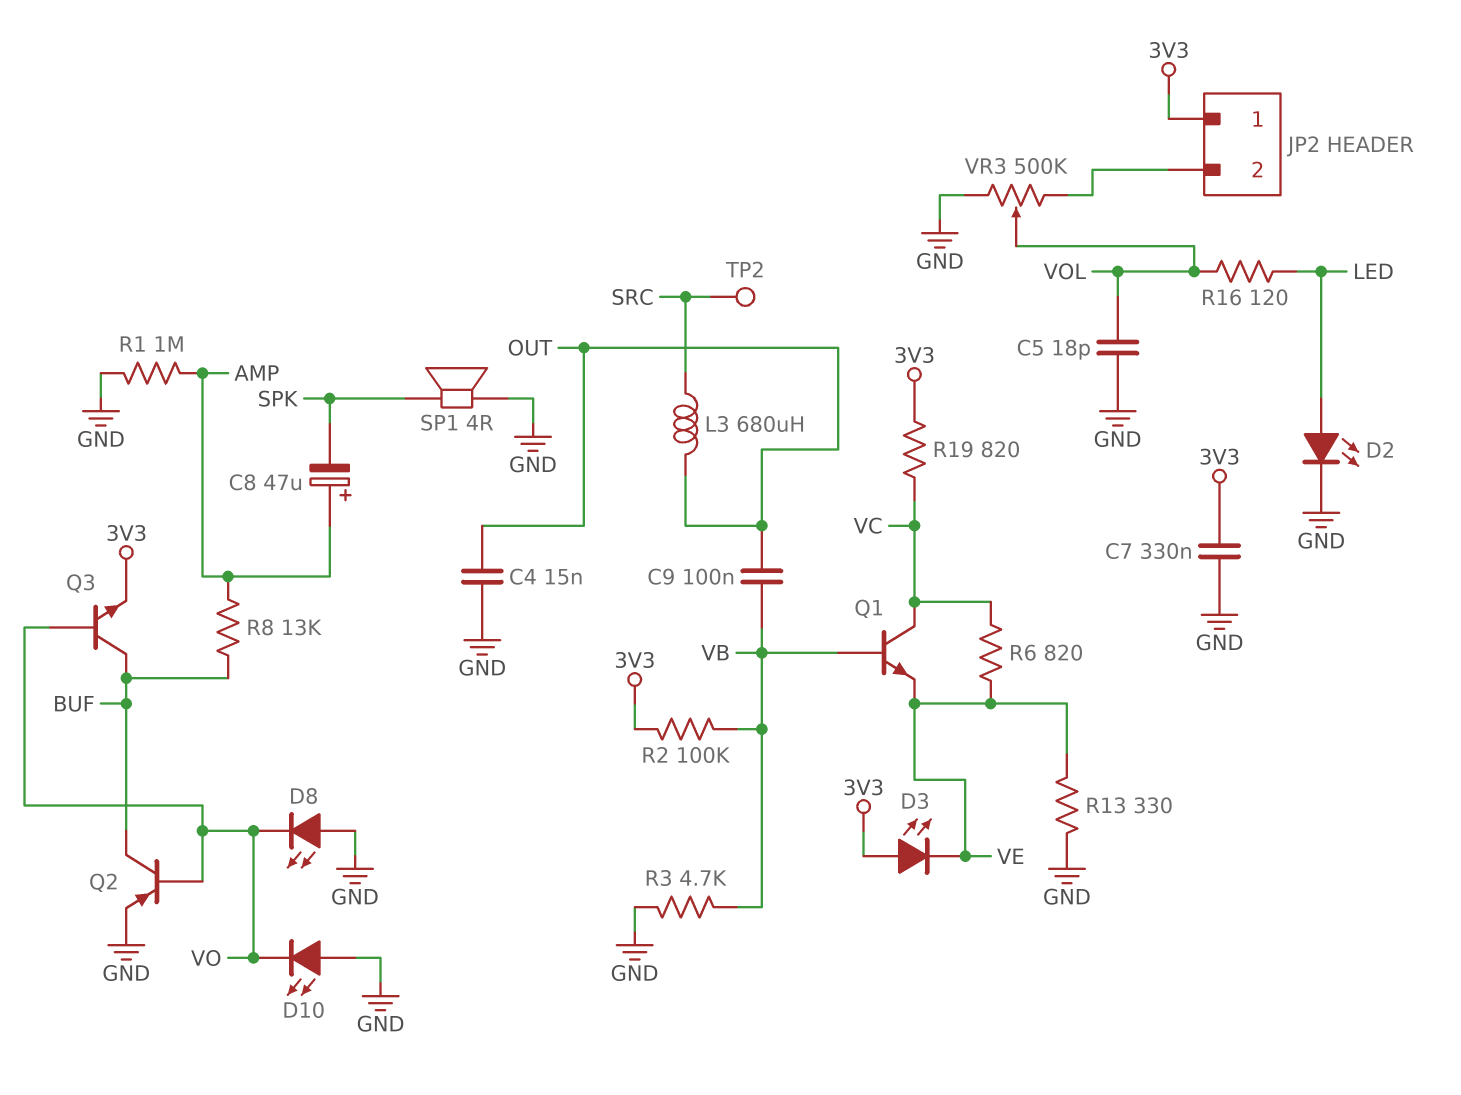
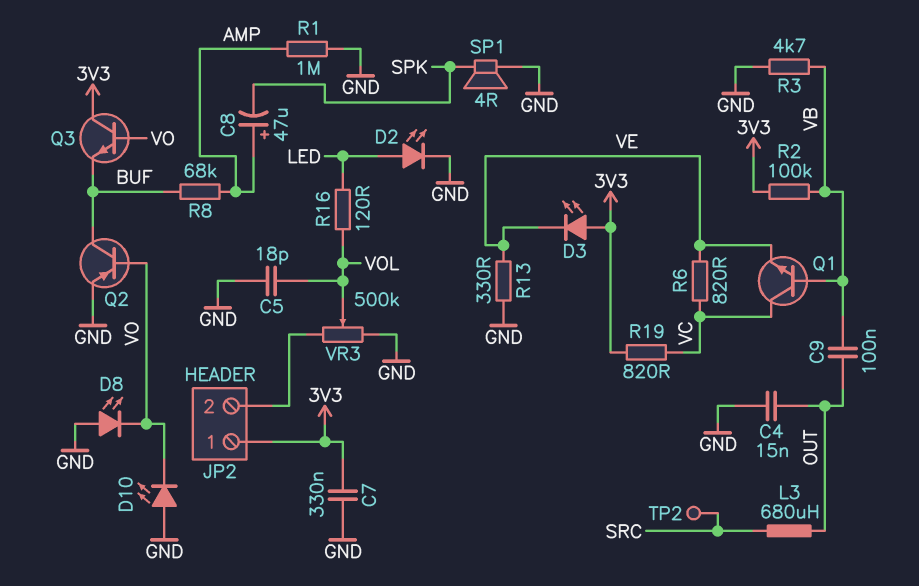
Q3: NPN (B VO, C BUF, E 3V3) -> NPN (B VO, C 3V3, E BUF)
R8: 13k (AMP, BUF) -> 68k (AMP, BUF)

